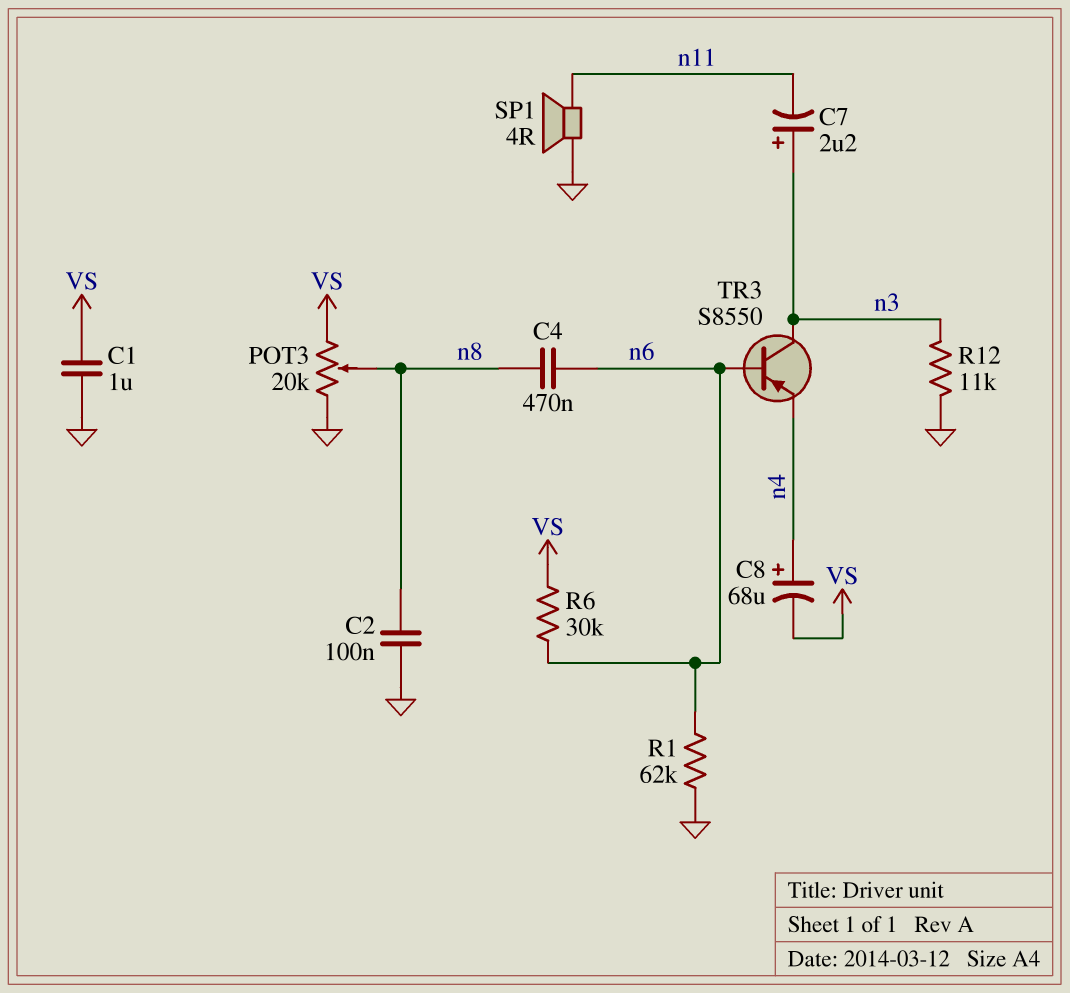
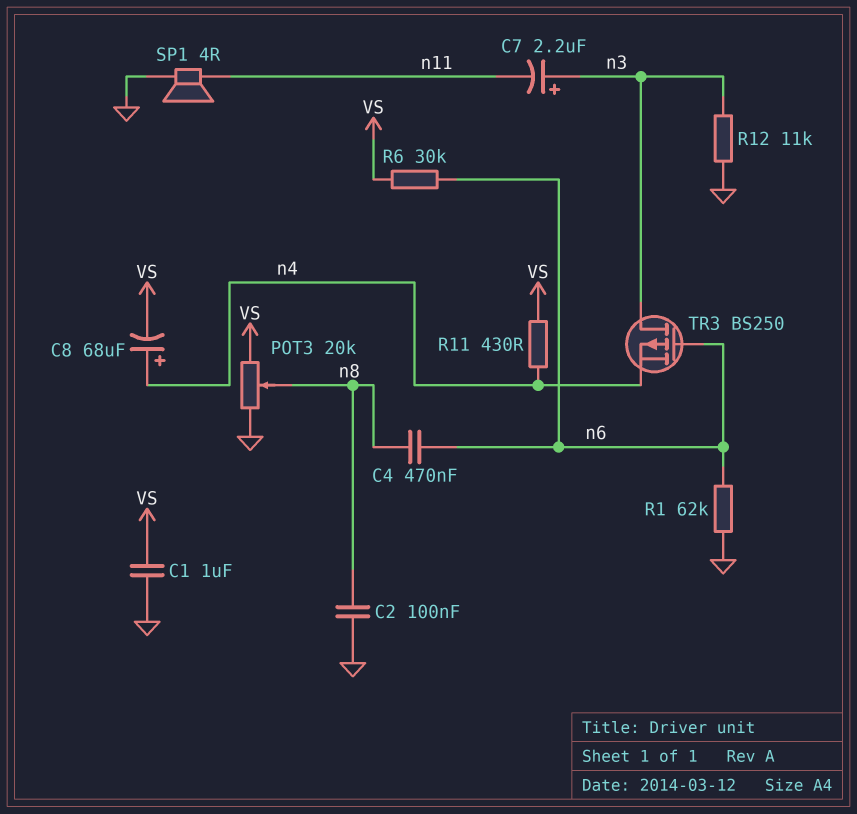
R11: none -> 430 (VS, n4)
TR3: PNP S8550 (B n6, C n3, E n4) -> PMOS BS250 (G n6, D n3, S n4)

